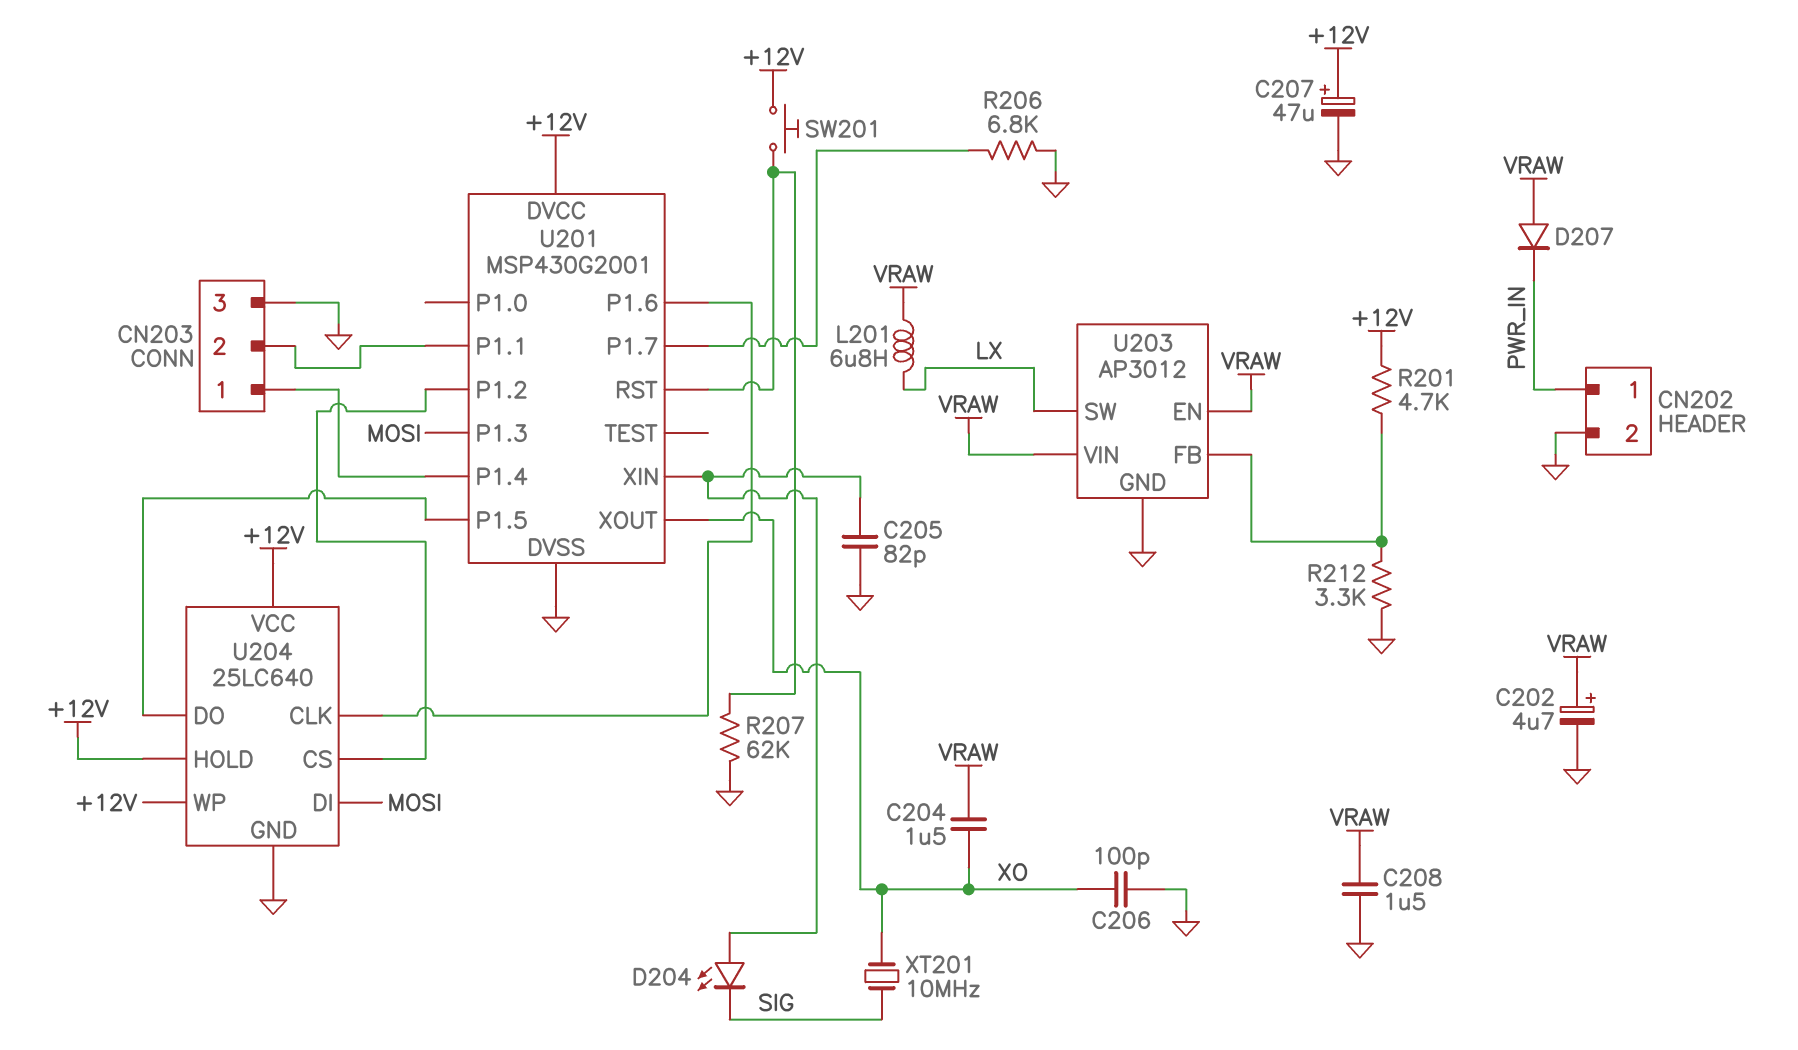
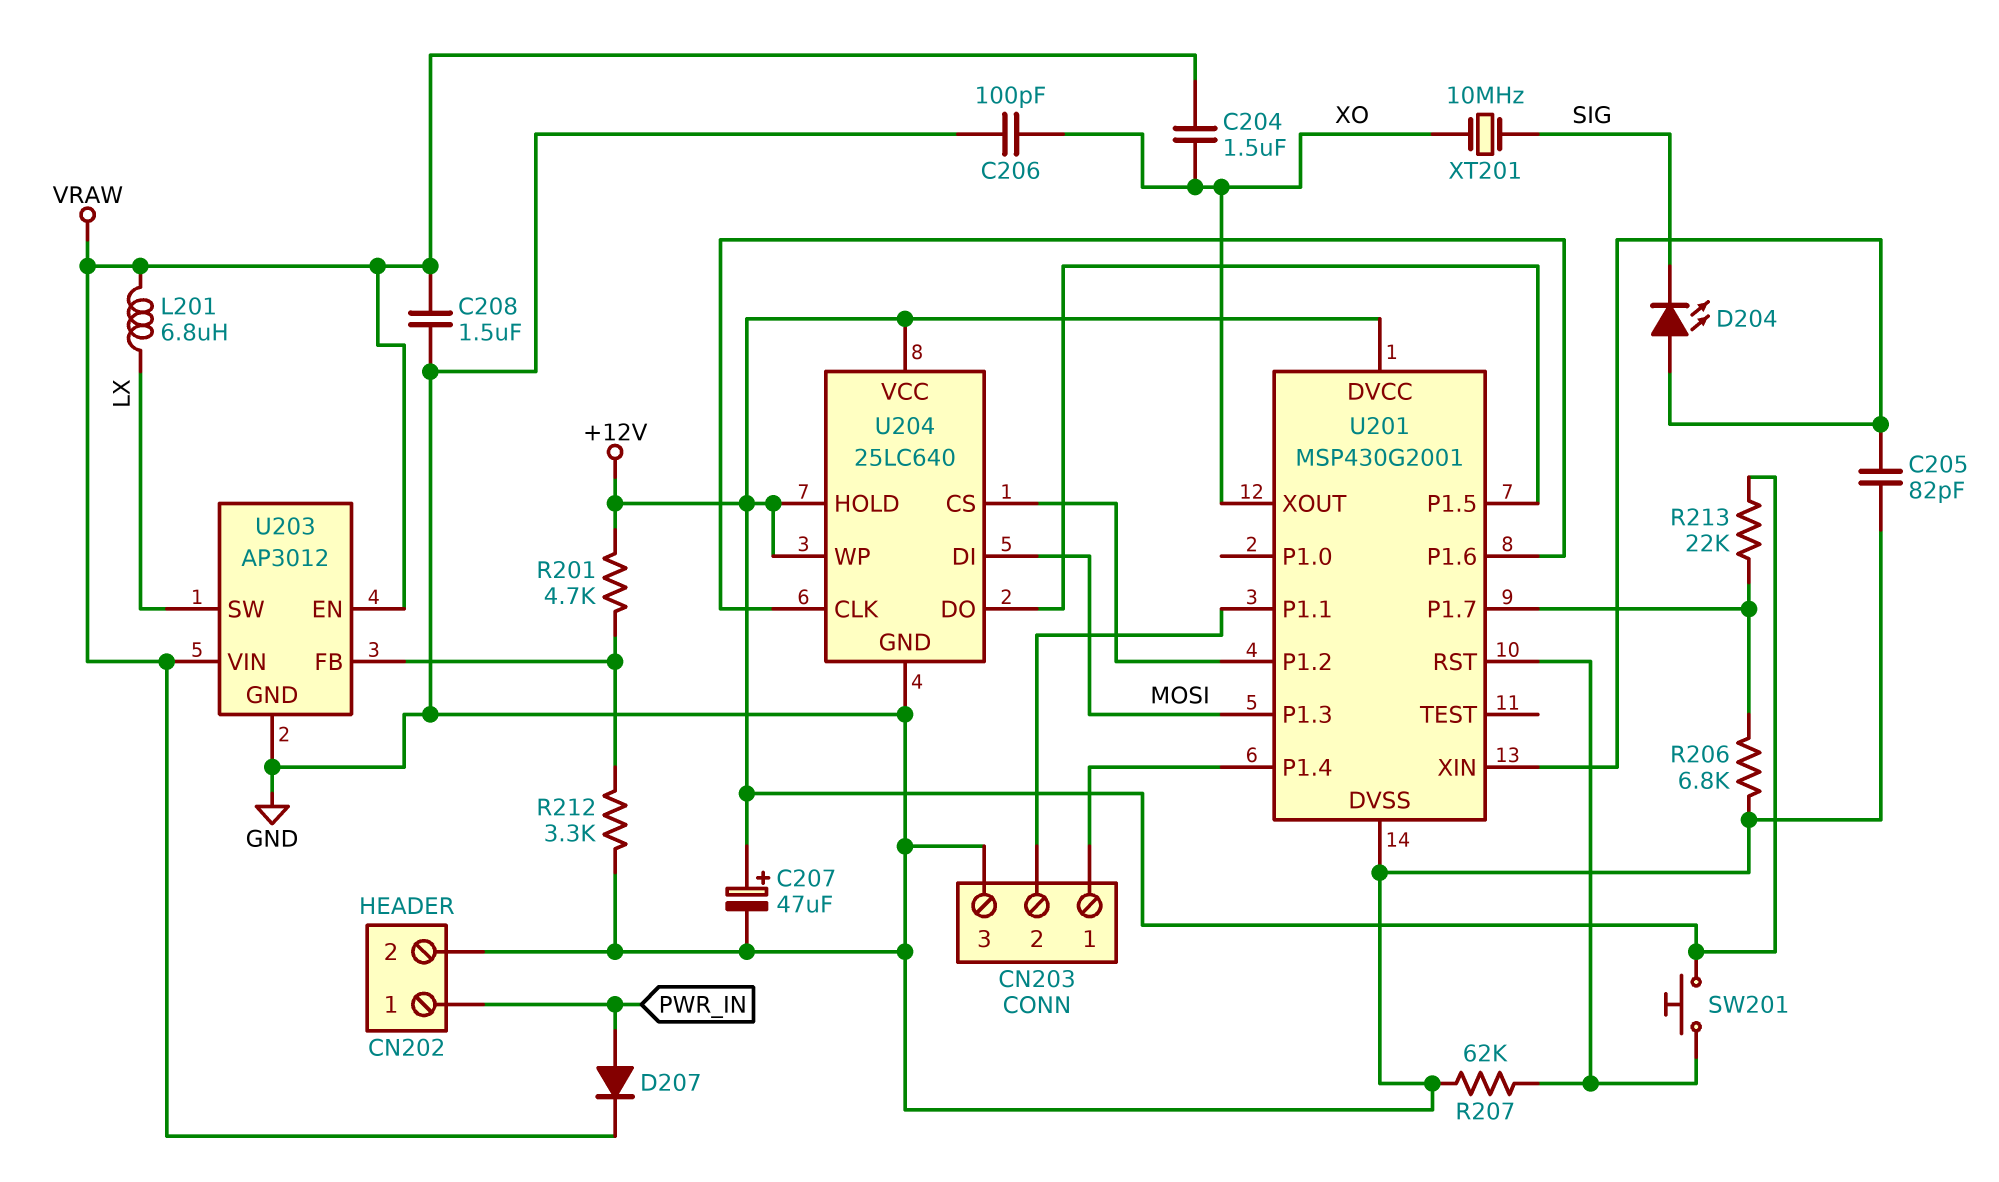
C202: 4.7uF (plus VRAW, minus GND) -> none
D207: diode (A VRAW, K PWR_IN) -> diode (A PWR_IN, K VRAW)
R213: none -> 22k (+12V, U201/P1.7)

